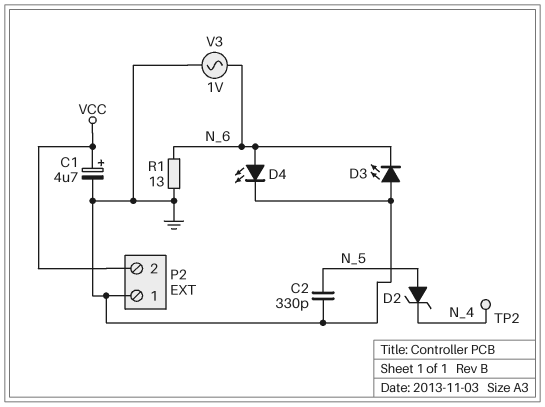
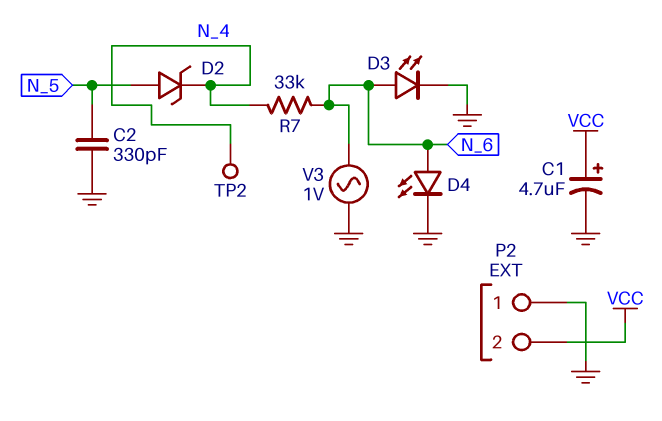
D3: LED (A GND, K N_6) -> LED (A N_6, K GND)
R1: 13 (GND, N_6) -> none
R7: none -> 33k (N_4, N_6)

